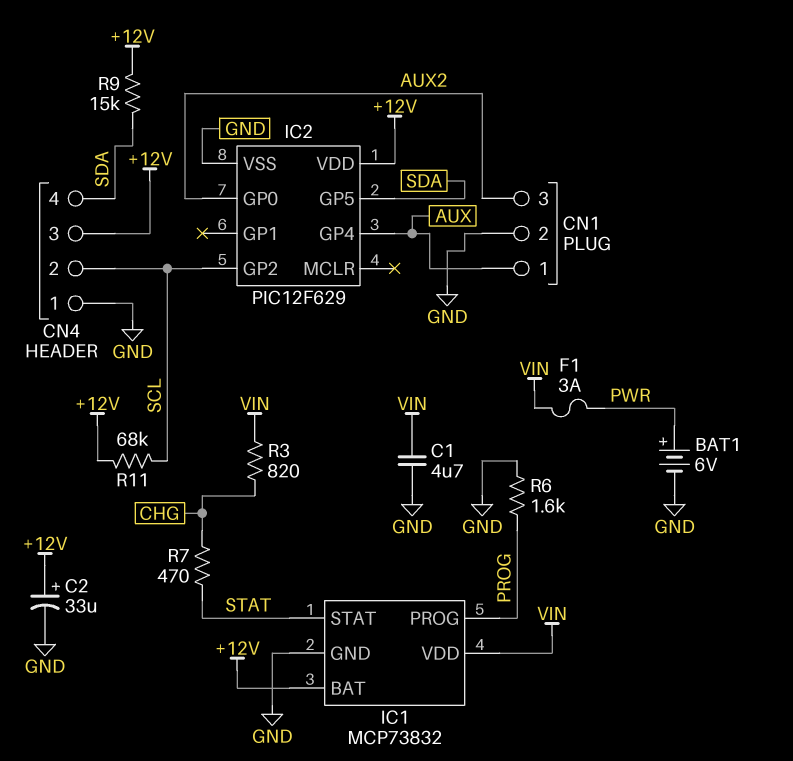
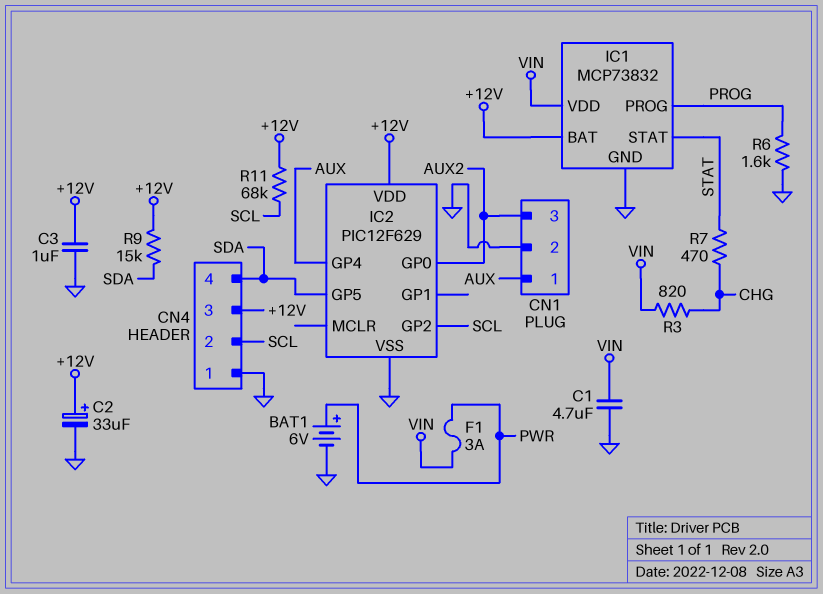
C3: none -> 1uF (+12V, GND)

